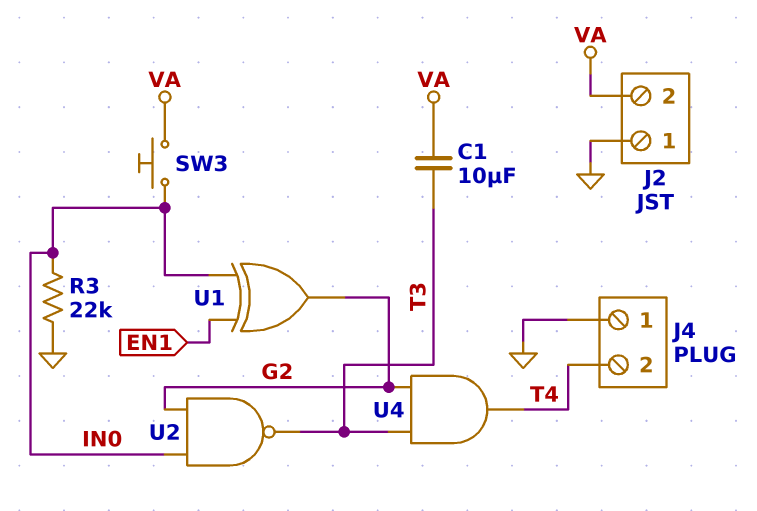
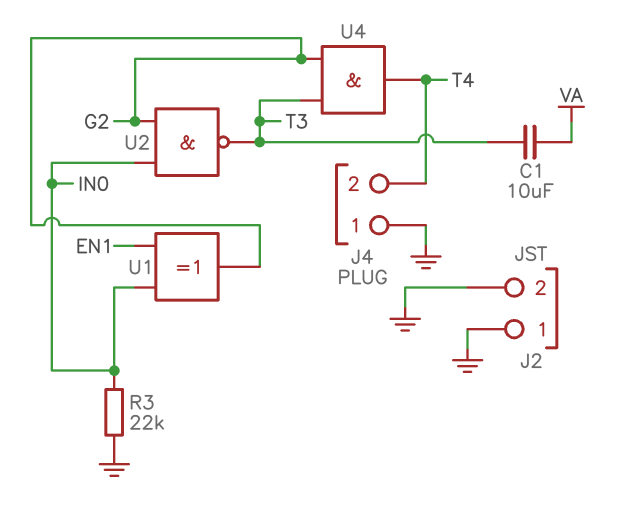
J2 pin 2: VA -> GND
SW3: button (IN0, VA) -> none

